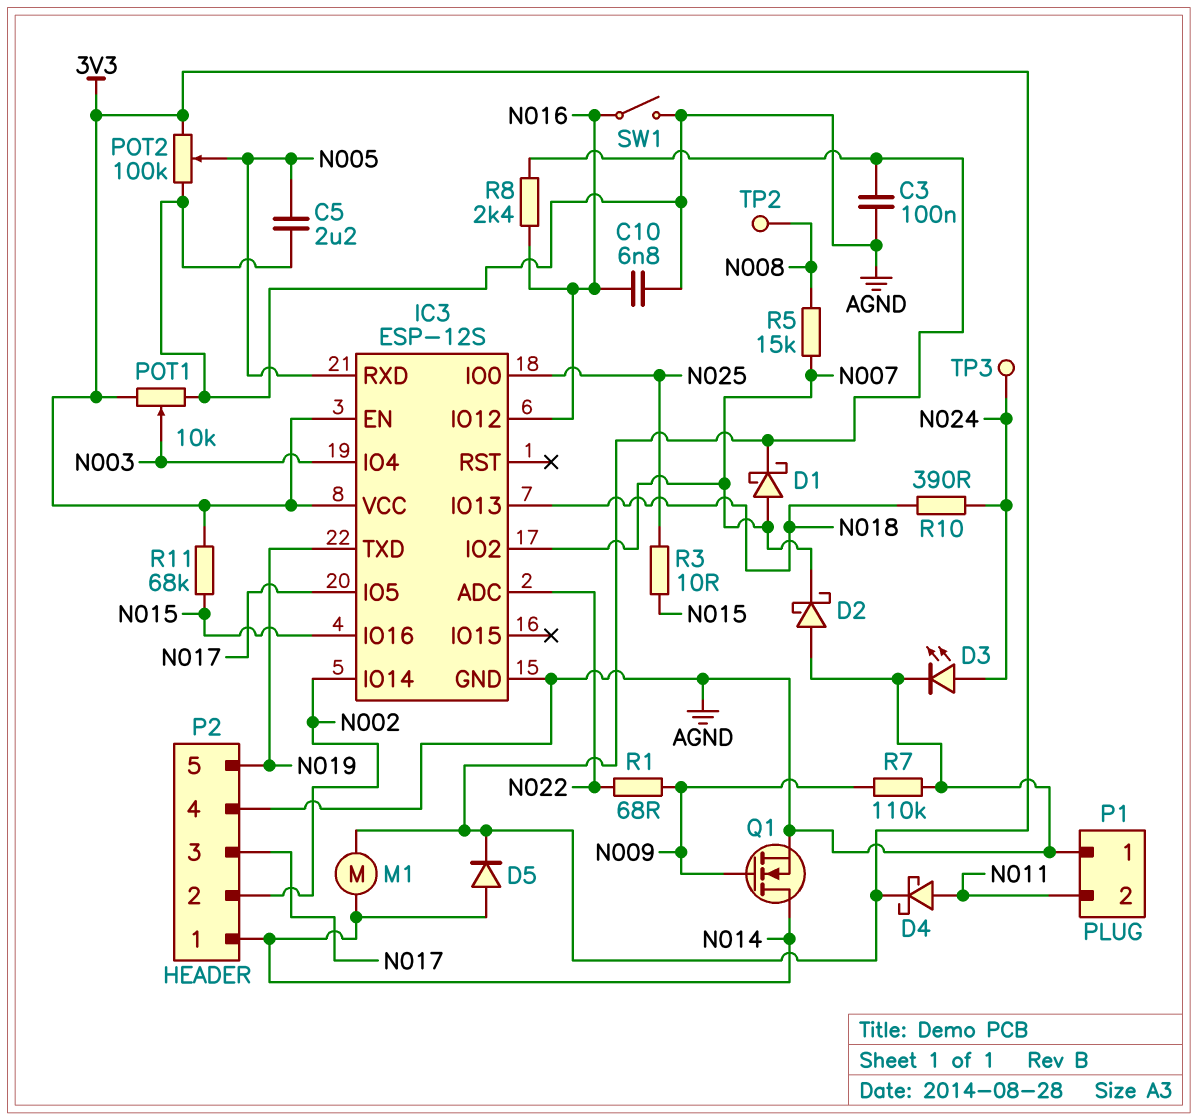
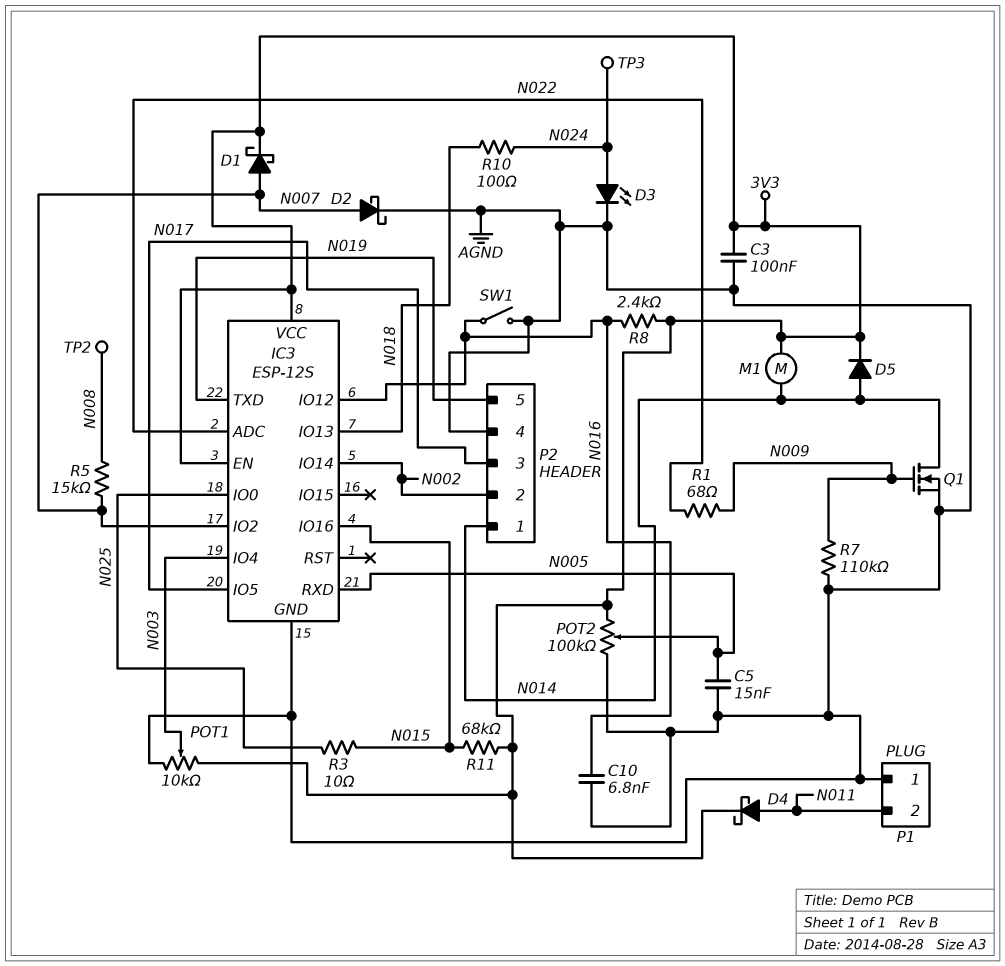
C5: 2.2uF (AGND, N005) -> 15nF (AGND, N005)
D2: schottky (A AGND, K N007) -> schottky (A N007, K AGND)
R10: 390 (N018, N024) -> 100 (N018, N024)

